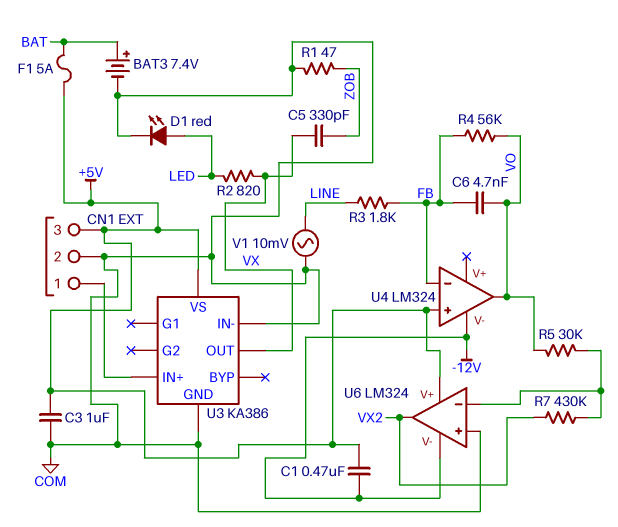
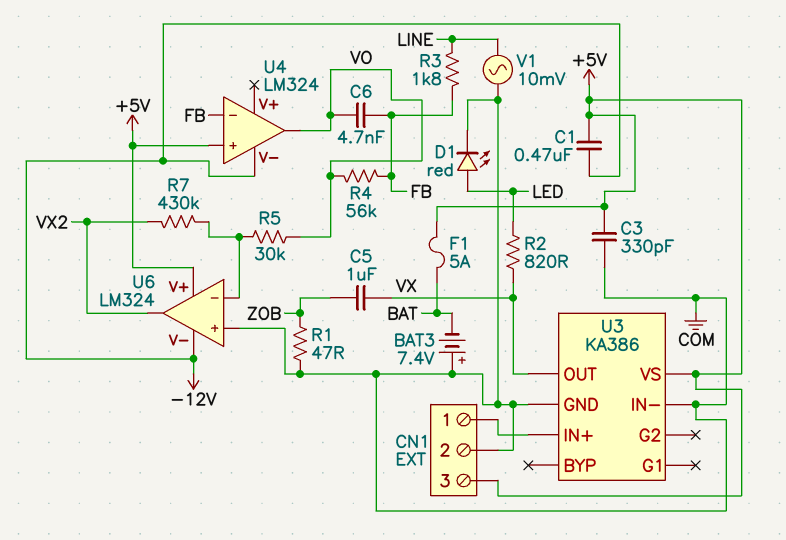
BAT3: 7.4V (plus BAT, minus COM) -> 7.4V (plus COM, minus BAT)
C3: 1uF (+5V, COM) -> 330pF (+5V, COM)
C5: 330pF (VX, ZOB) -> 1uF (VX, ZOB)

